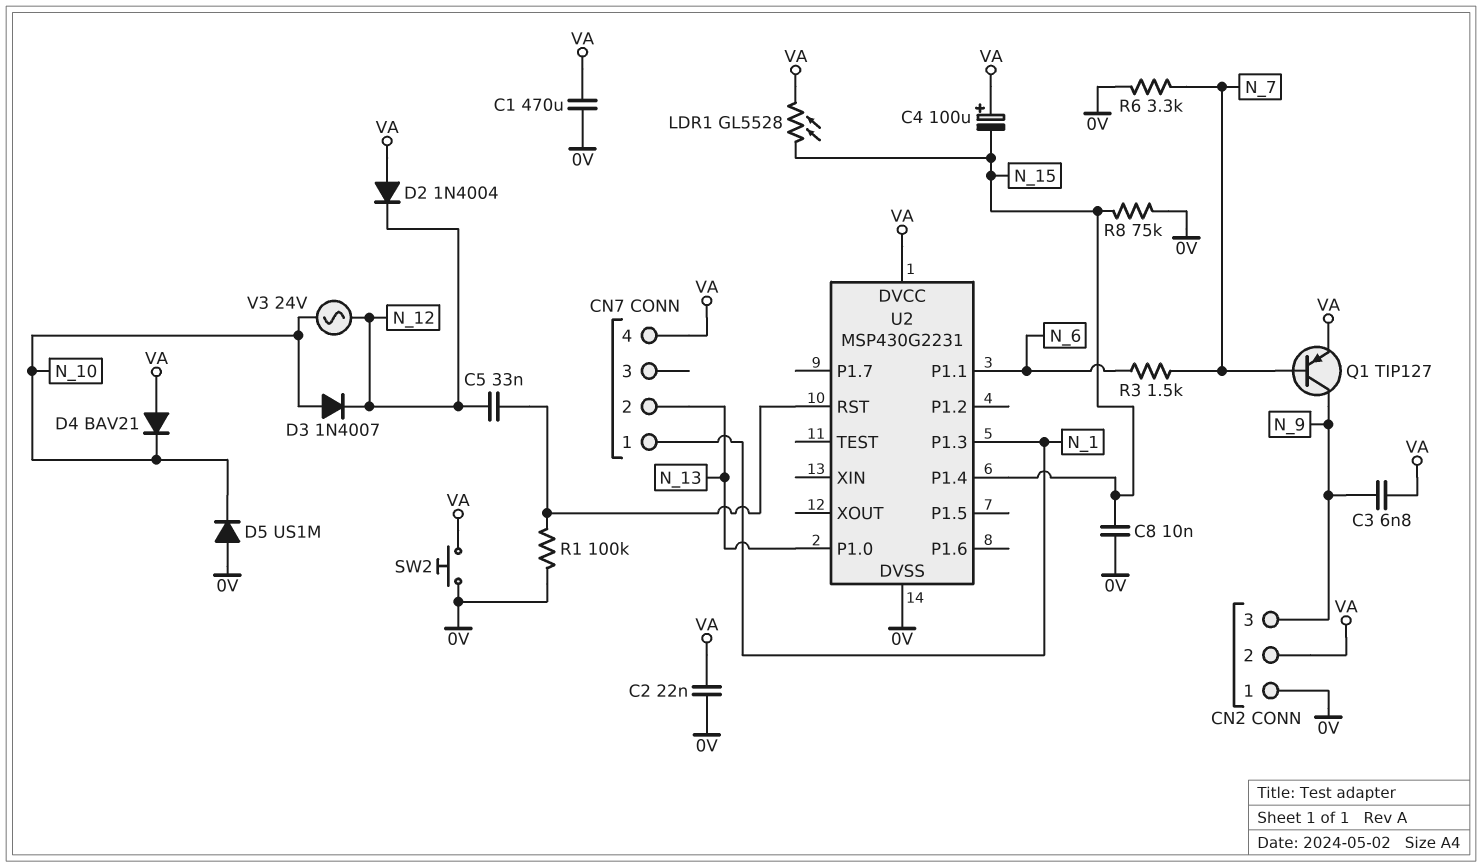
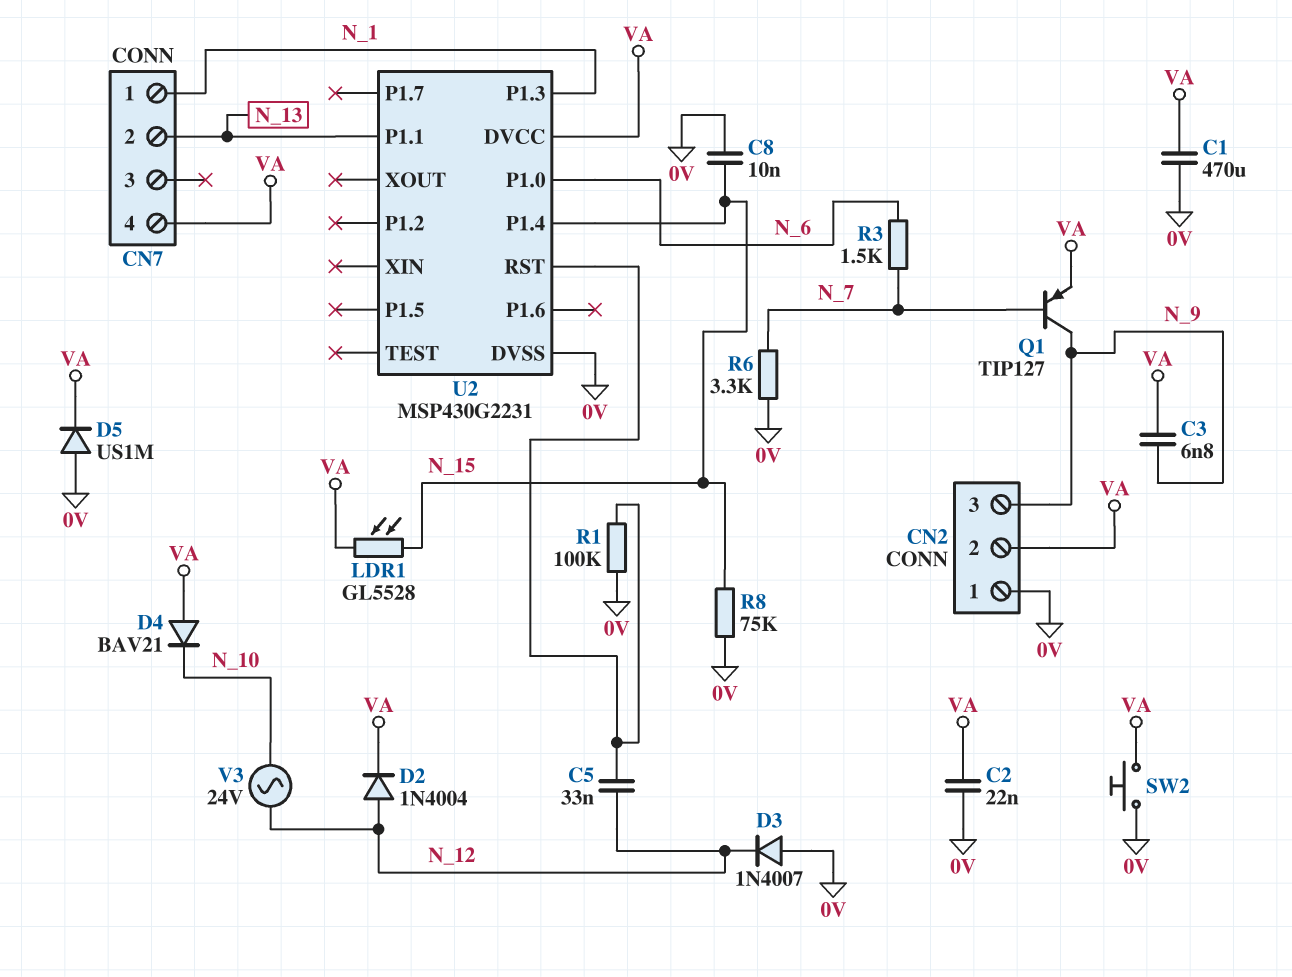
C4: 100uF (plus VA, minus N_15) -> none
D2: diode 1N4004 (A VA, K N_12) -> diode 1N4004 (A N_12, K VA)
D3: diode 1N4007 (A N_10, K N_12) -> diode 1N4007 (A 0V, K N_12)
D5: diode US1M (A 0V, K N_10) -> diode US1M (A 0V, K VA)
U2 pin P1.0: N_13 -> N_6
U2 pin P1.1: N_6 -> N_13

